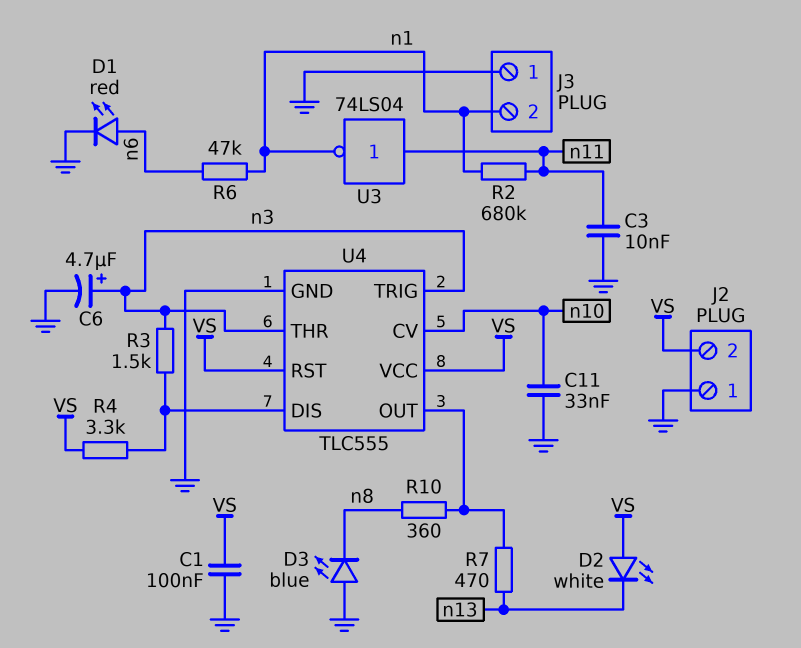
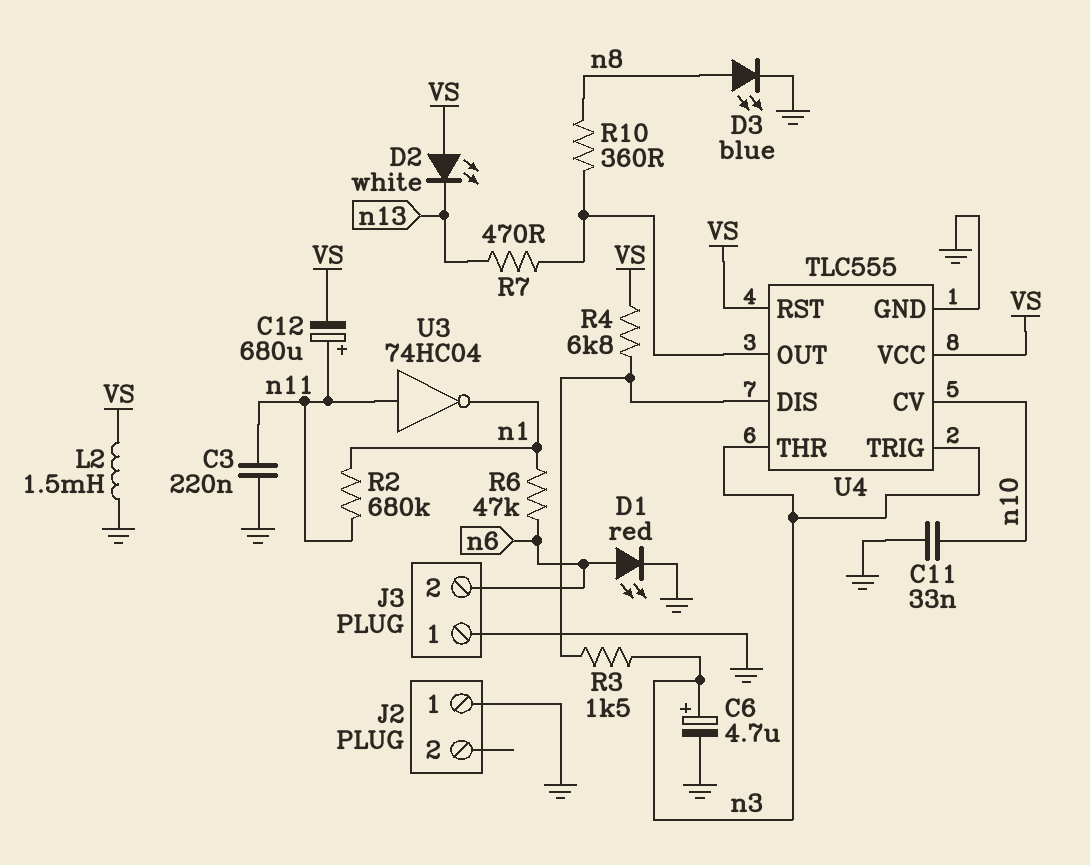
C1: 100nF (GND, VS) -> none
C3: 10nF (GND, n11) -> 220nF (GND, n11)
C12: none -> 680uF (plus n11, minus VS)
D3: LED blue (A GND, K n8) -> LED blue (A n8, K GND)
J2 pin 2: VS -> none
J3 pin 2: n1 -> n6
L2: none -> 1.5mH (GND, VS)
R4: 3.3k (U4/DIS, VS) -> 6.8k (U4/DIS, VS)
U3: NOT 74LS04 (in n11, out n1) -> NOT 74HC04 (in n11, out n1)

